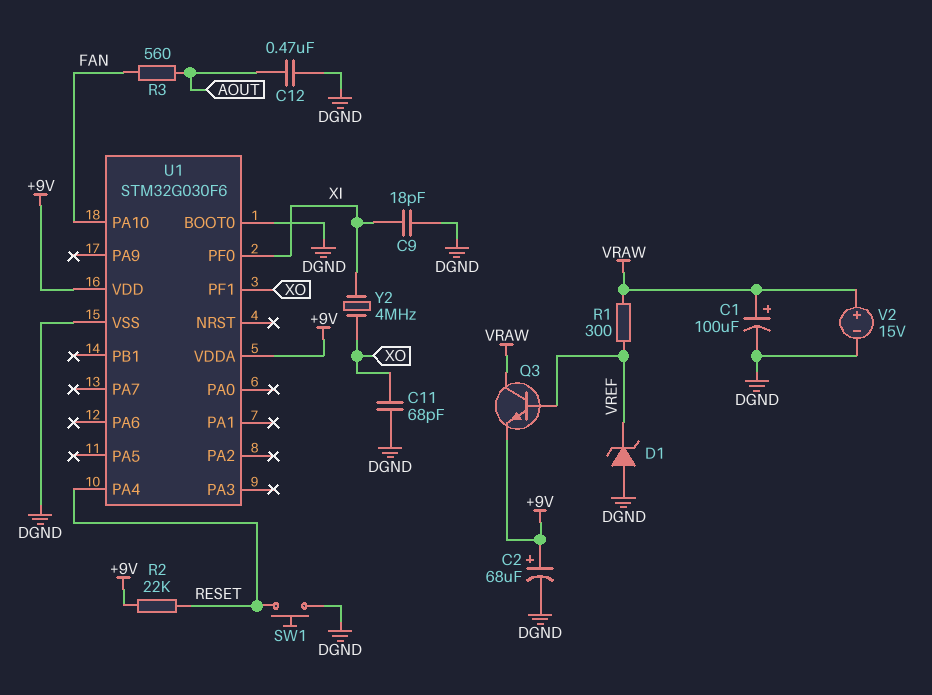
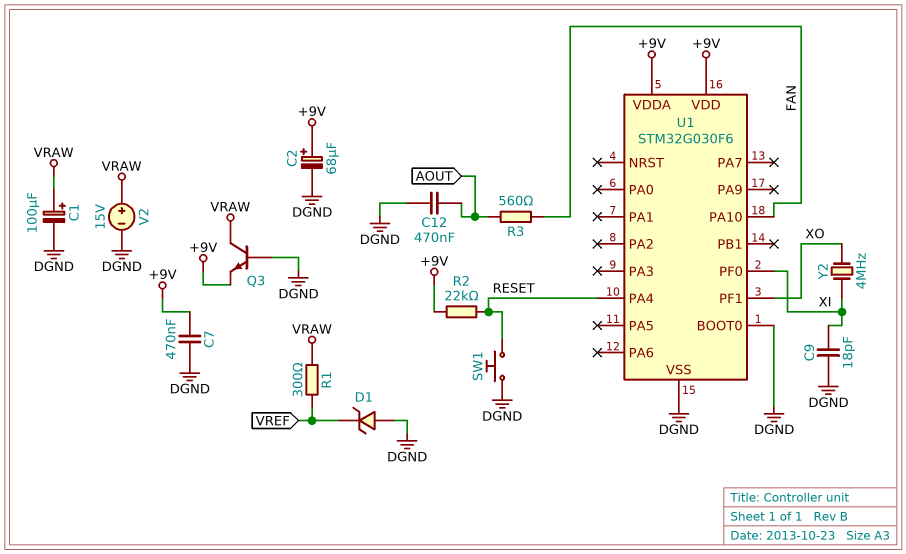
C7: none -> 470nF (+9V, DGND)
C11: 68pF (DGND, XO) -> none
Q3: NPN (B VREF, C VRAW, E +9V) -> NPN (B DGND, C VRAW, E +9V)

